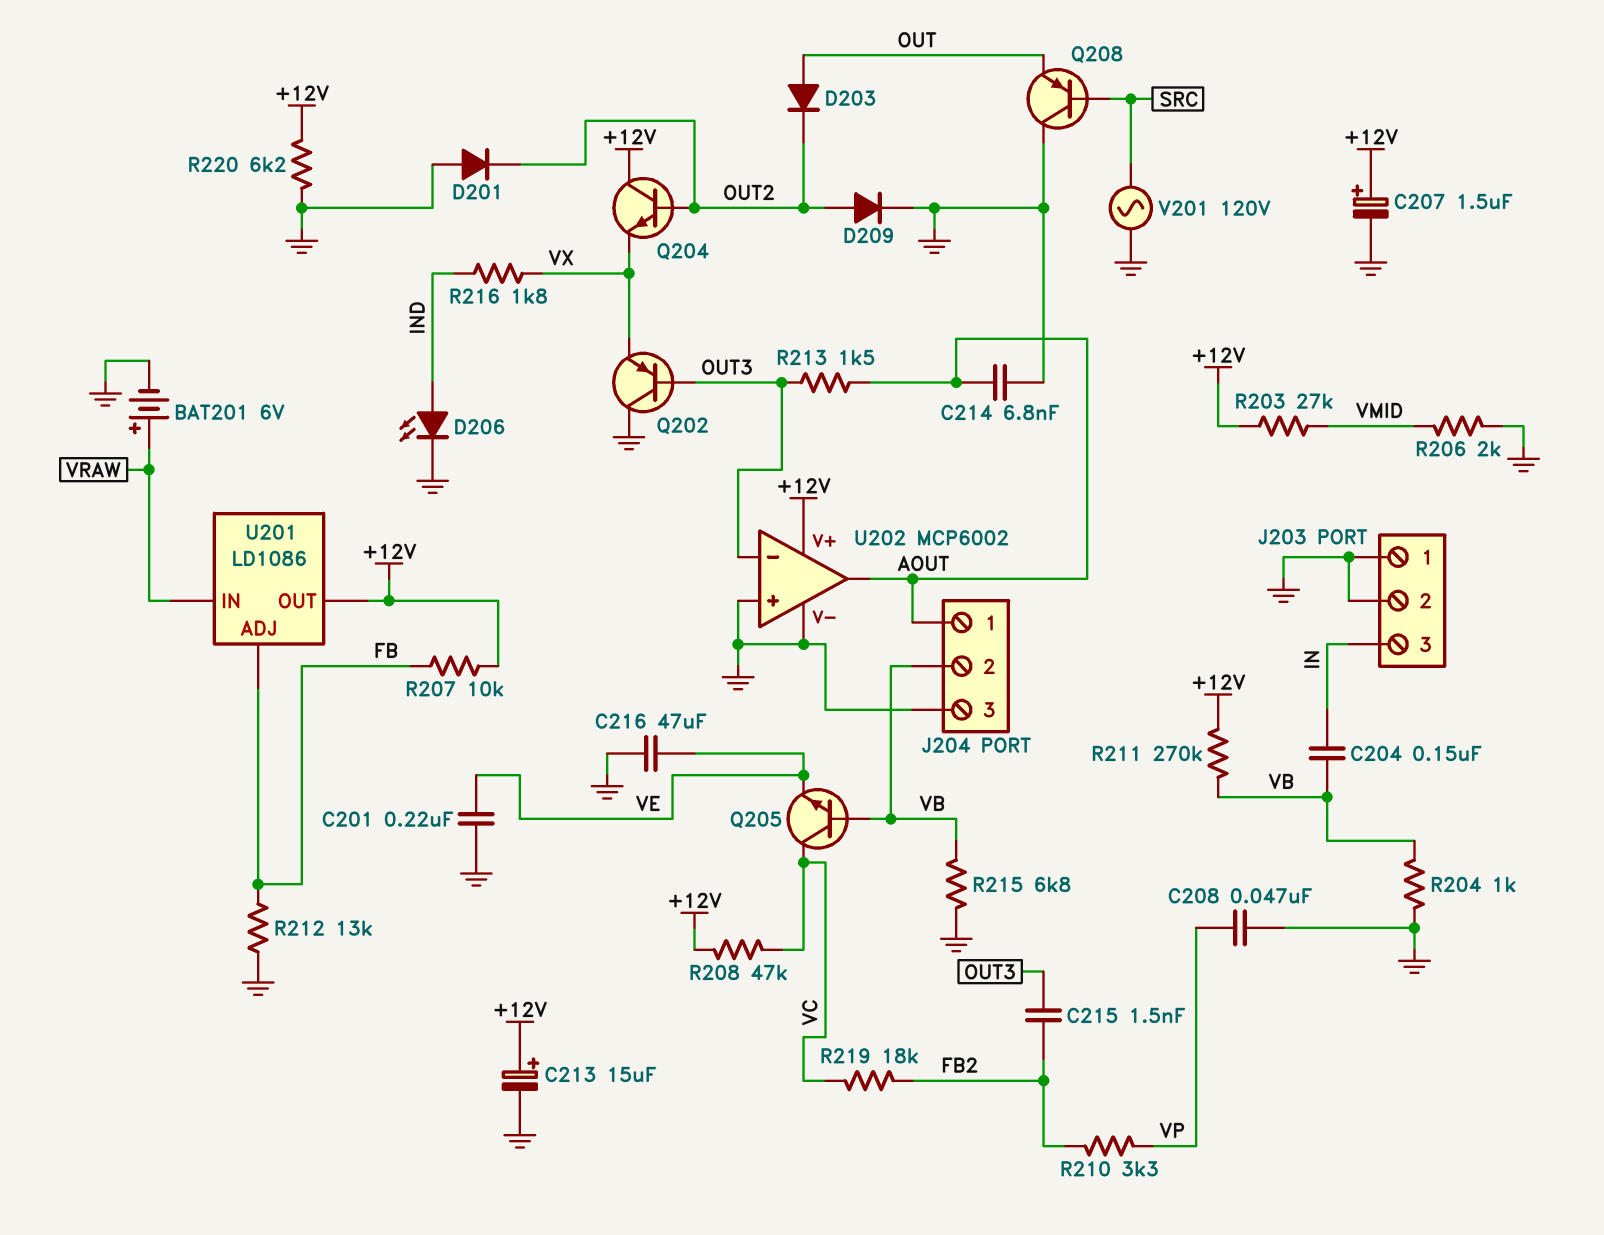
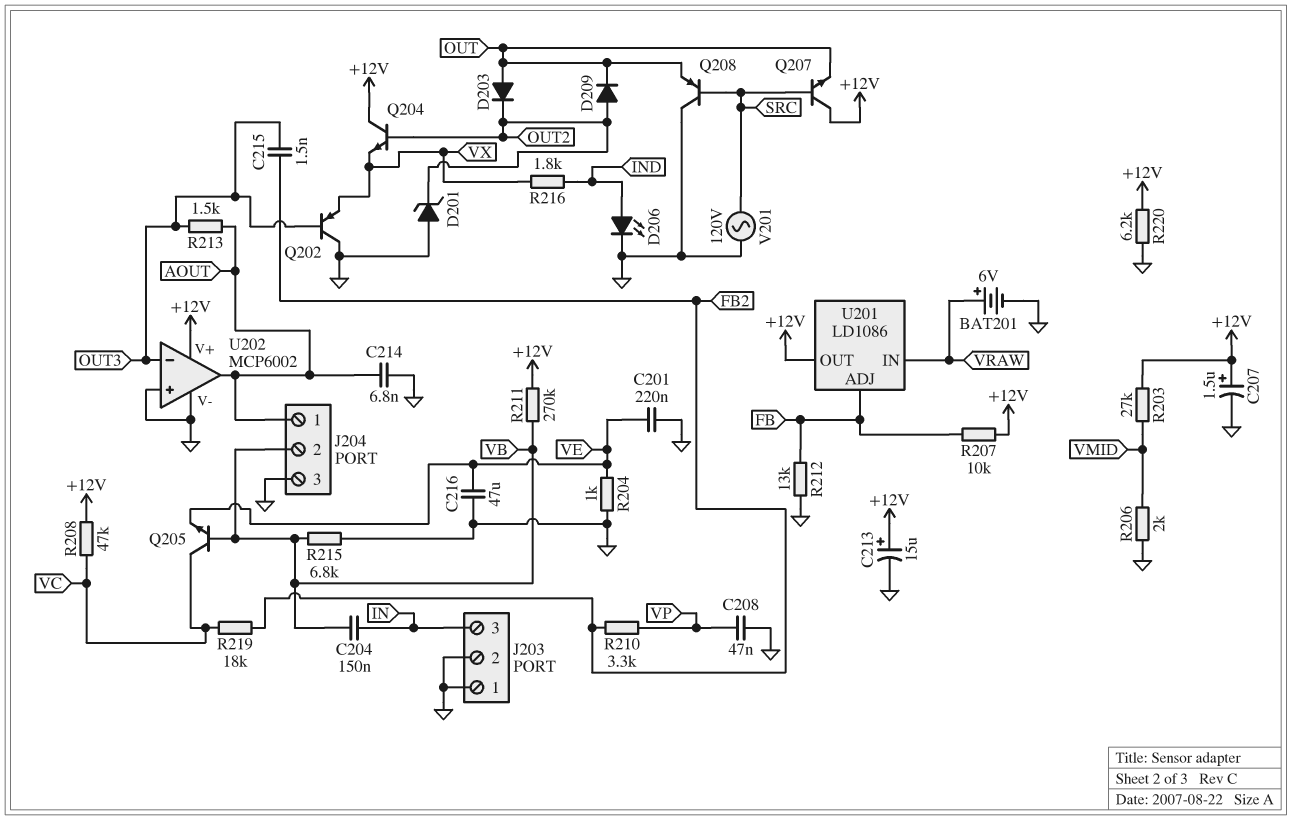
D201: diode (A GND, K OUT2) -> zener (A GND, K OUT2)
D209: diode (A OUT2, K GND) -> diode (A OUT2, K OUT)
Q207: none -> NPN (B SRC, C +12V, E OUT)
R204: 1k (GND, VB) -> 1k (GND, VE)

